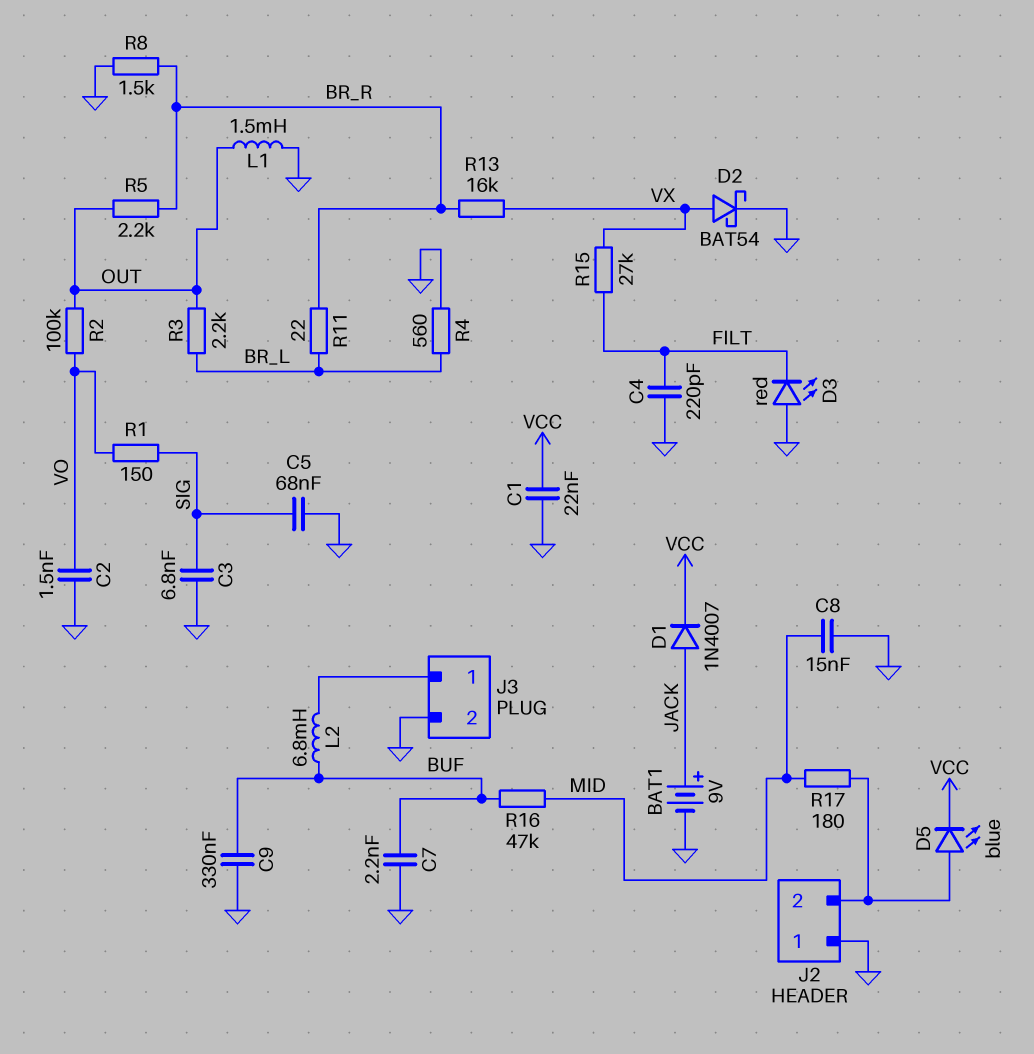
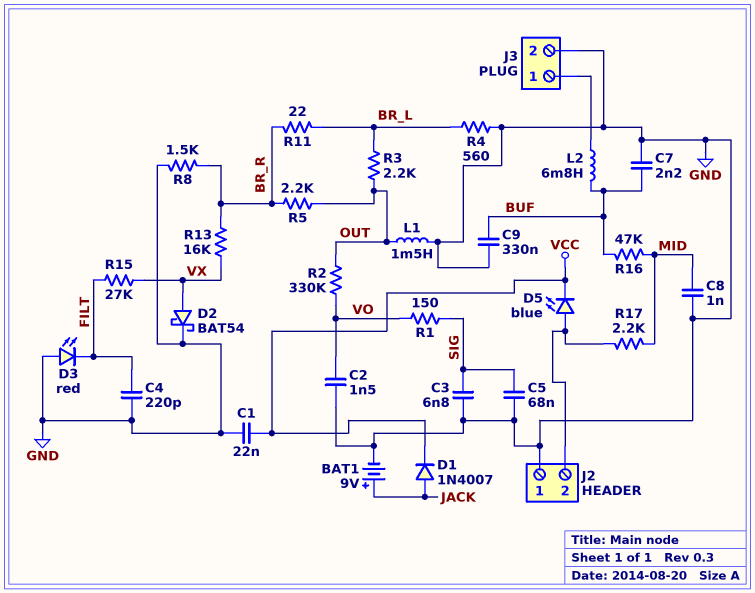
C8: 15nF (GND, MID) -> 1nF (GND, MID)
R2: 100k (OUT, VO) -> 330k (OUT, VO)
R17: 180 (J2/2, MID) -> 2.2k (J2/2, MID)

